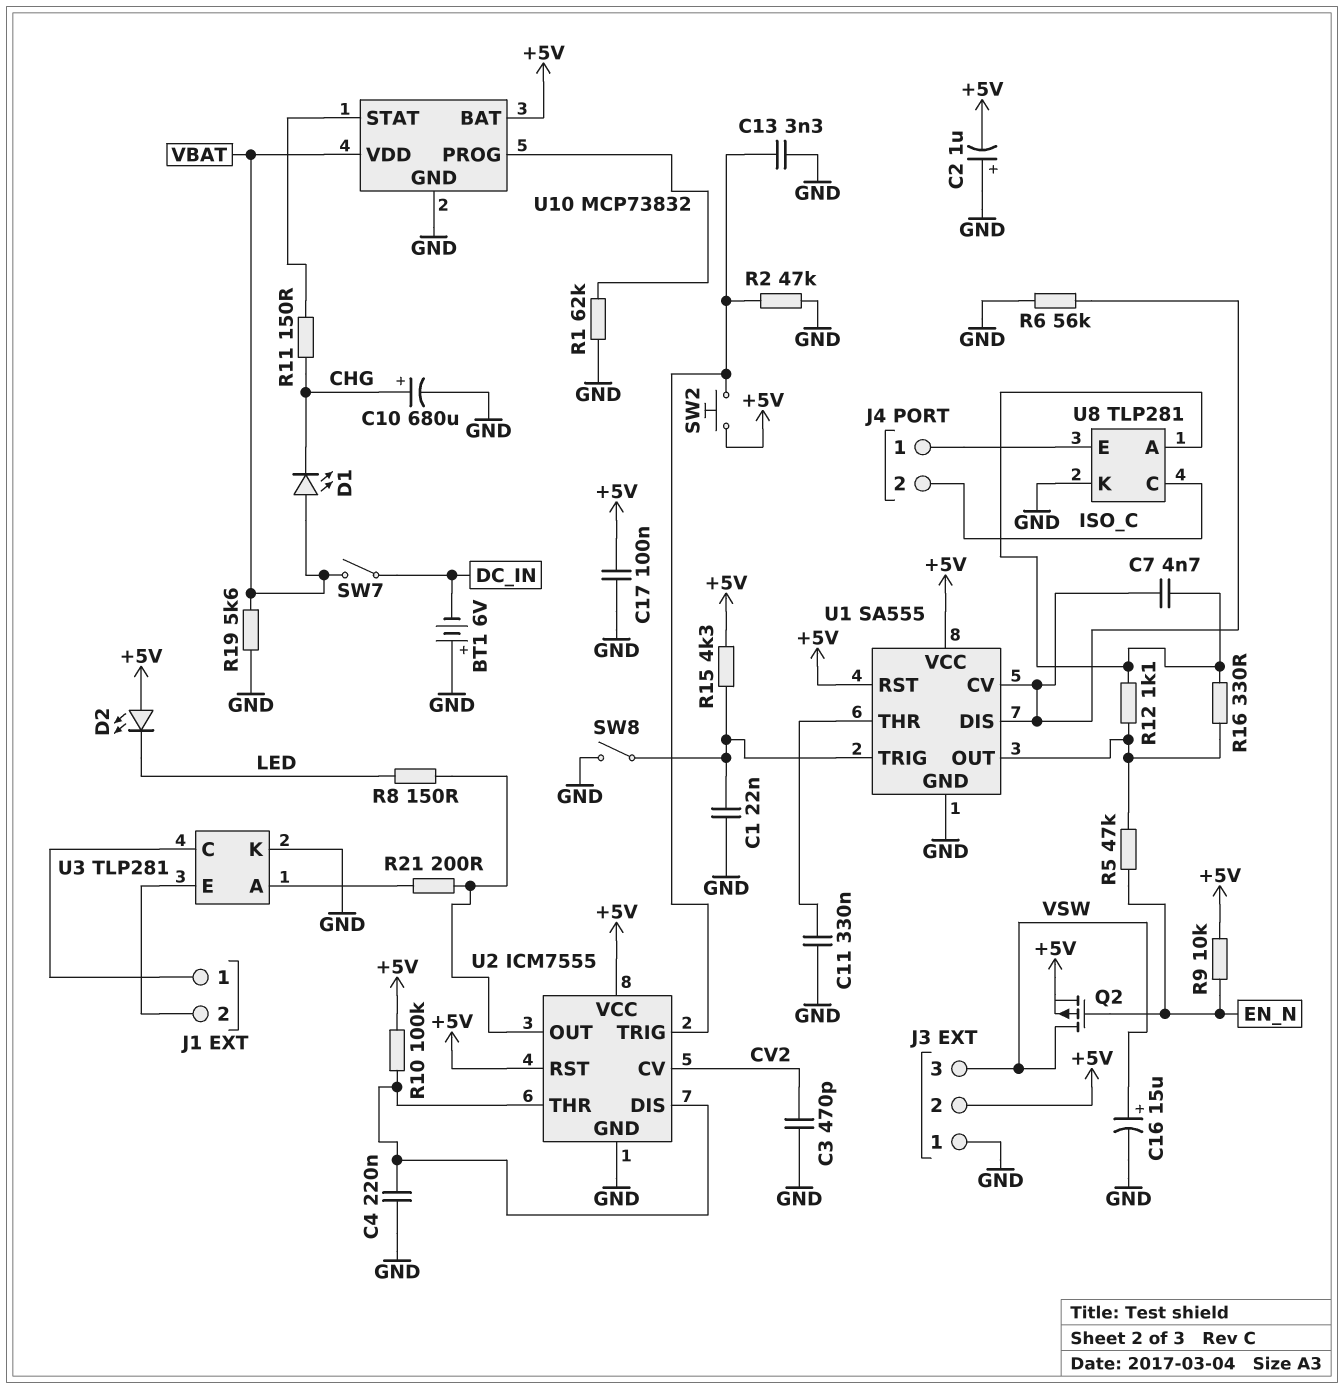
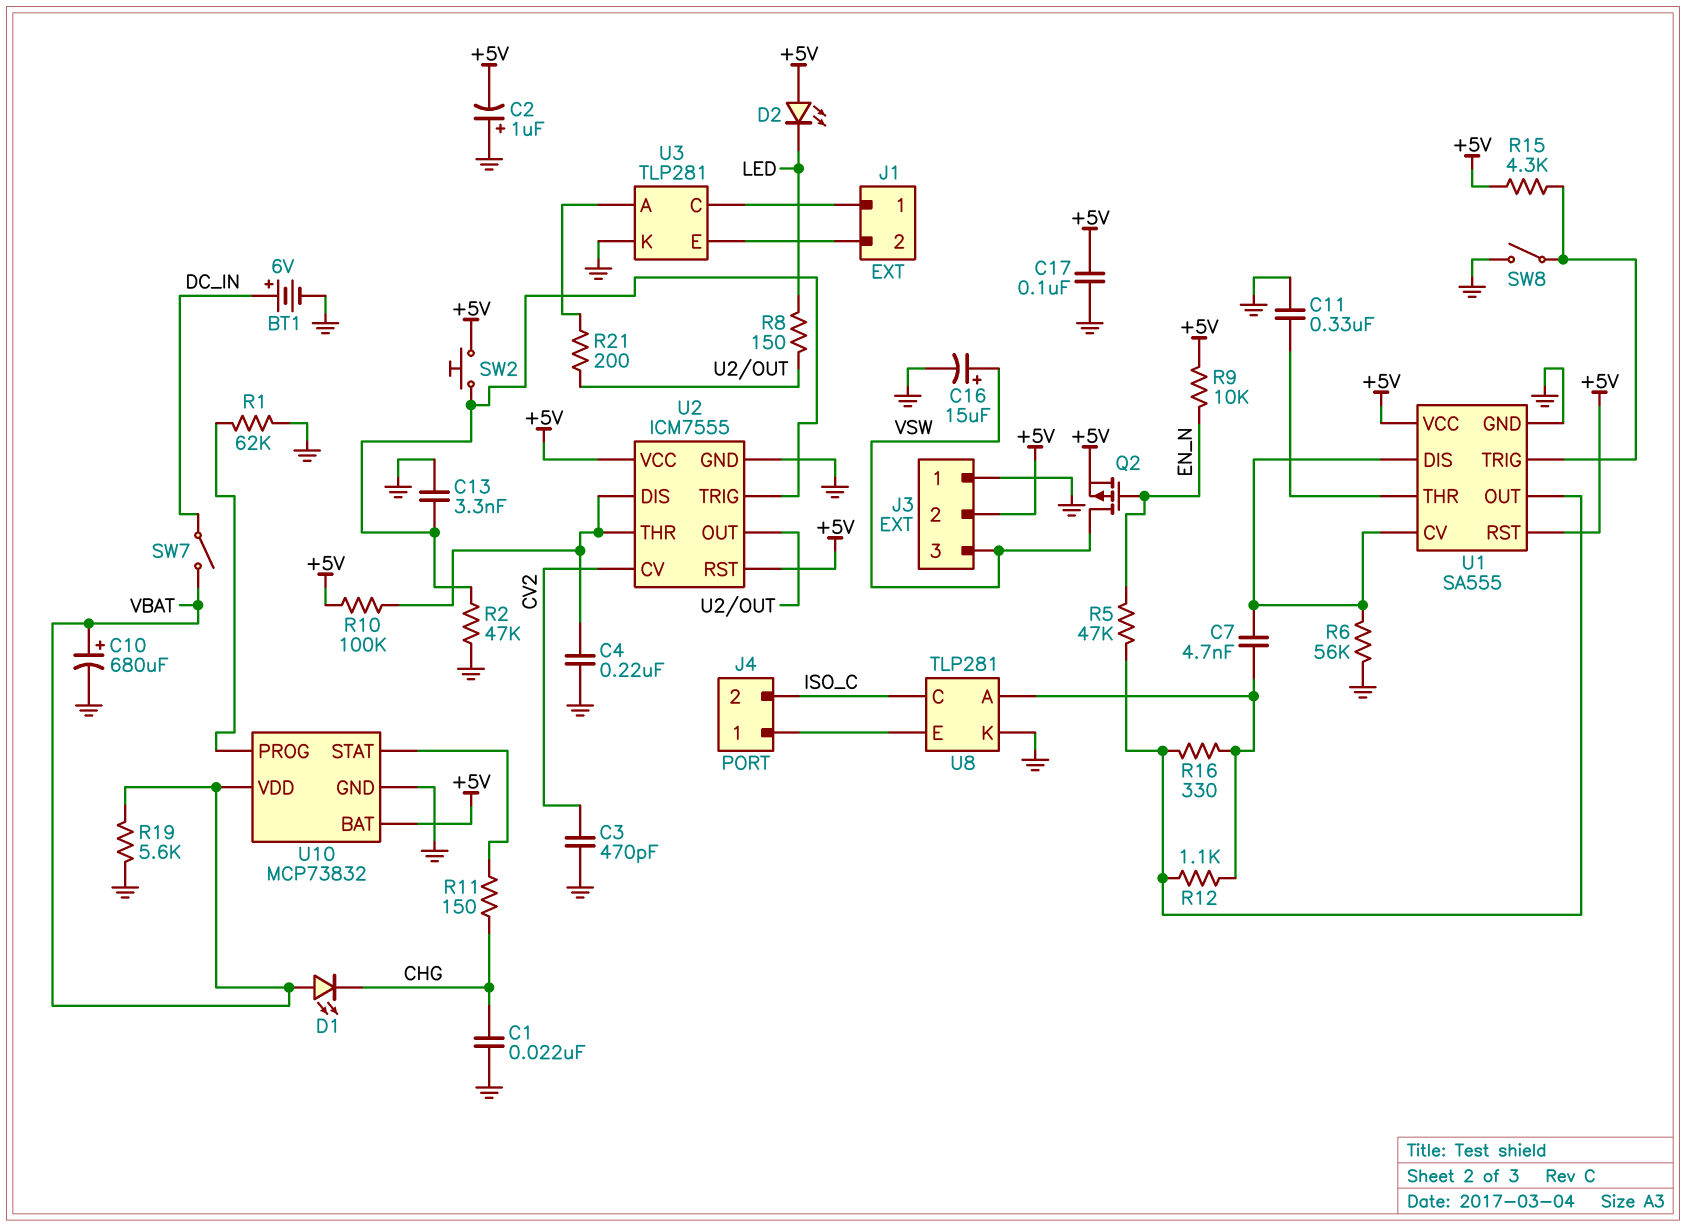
BT1: 6V (plus GND, minus DC_IN) -> 6V (plus DC_IN, minus GND)
C1: 22nF (GND, U1/TRIG) -> 22nF (CHG, GND)
C10: 680uF (plus CHG, minus GND) -> 680uF (plus VBAT, minus GND)

